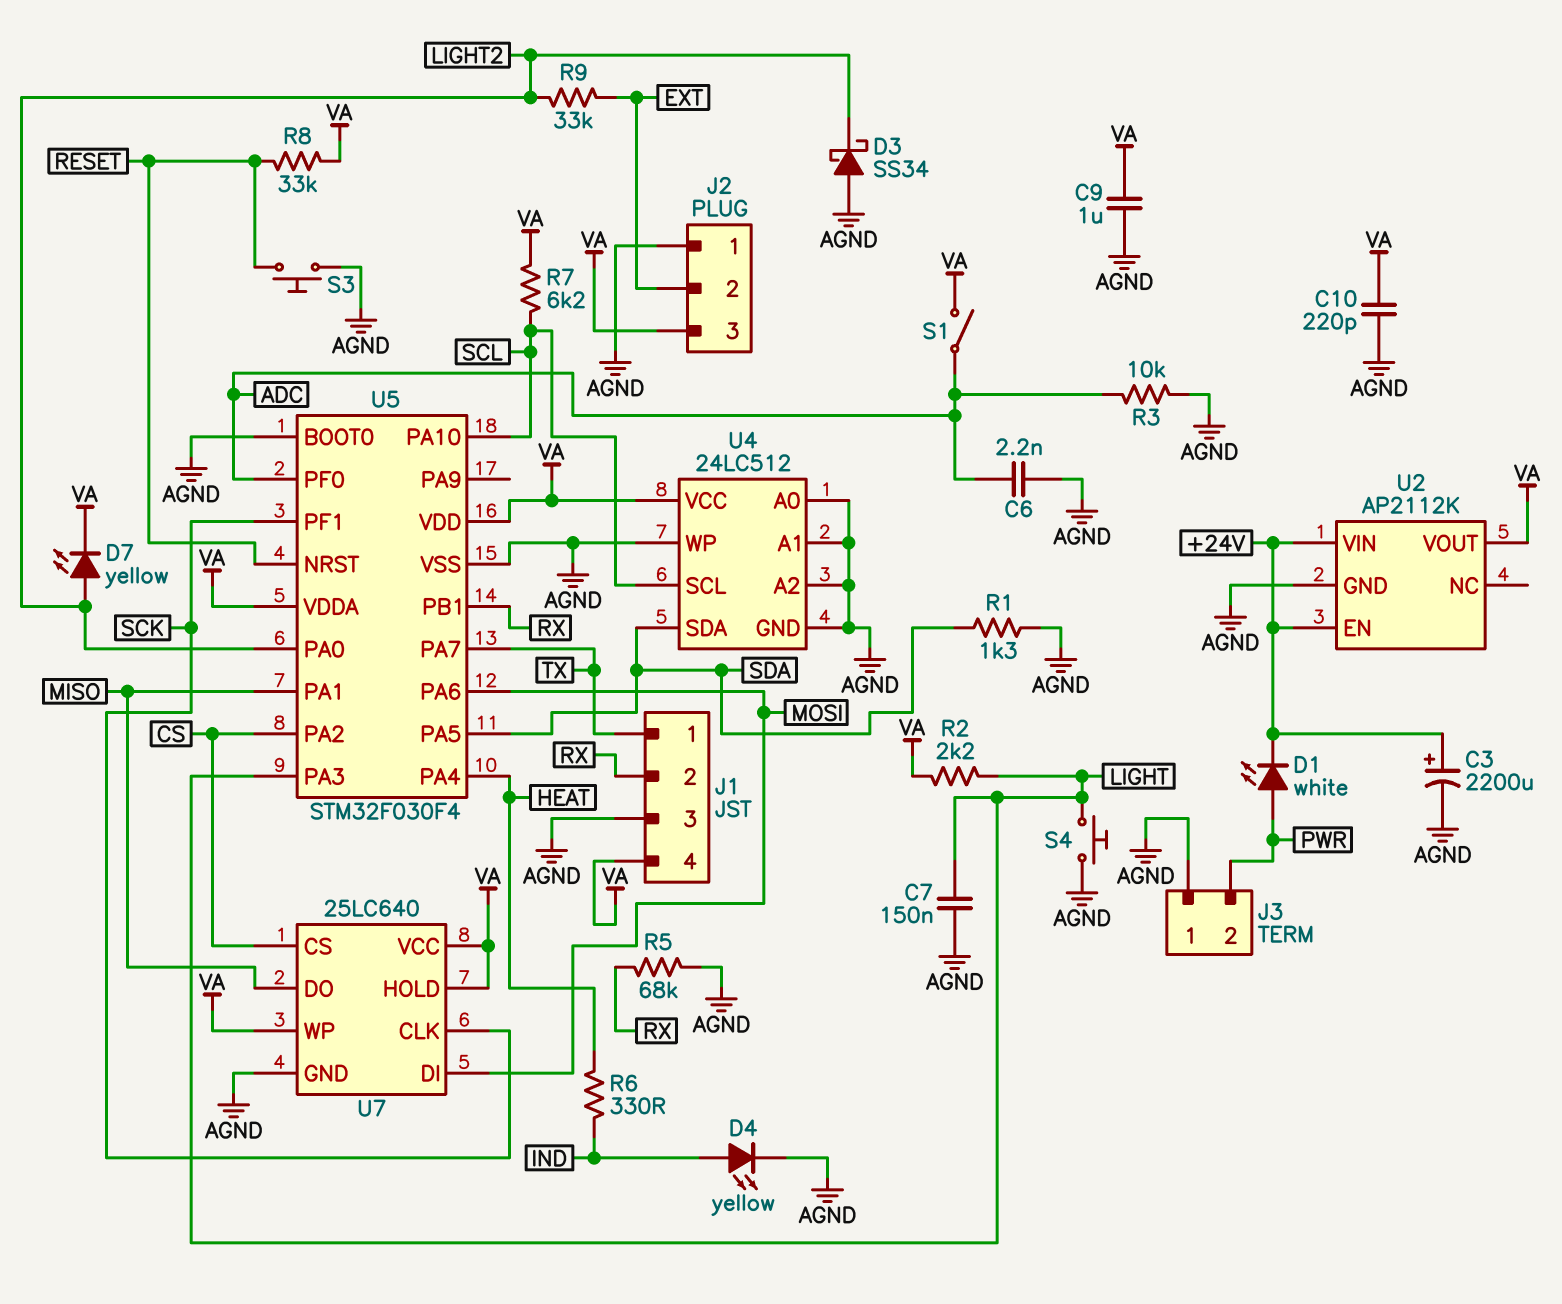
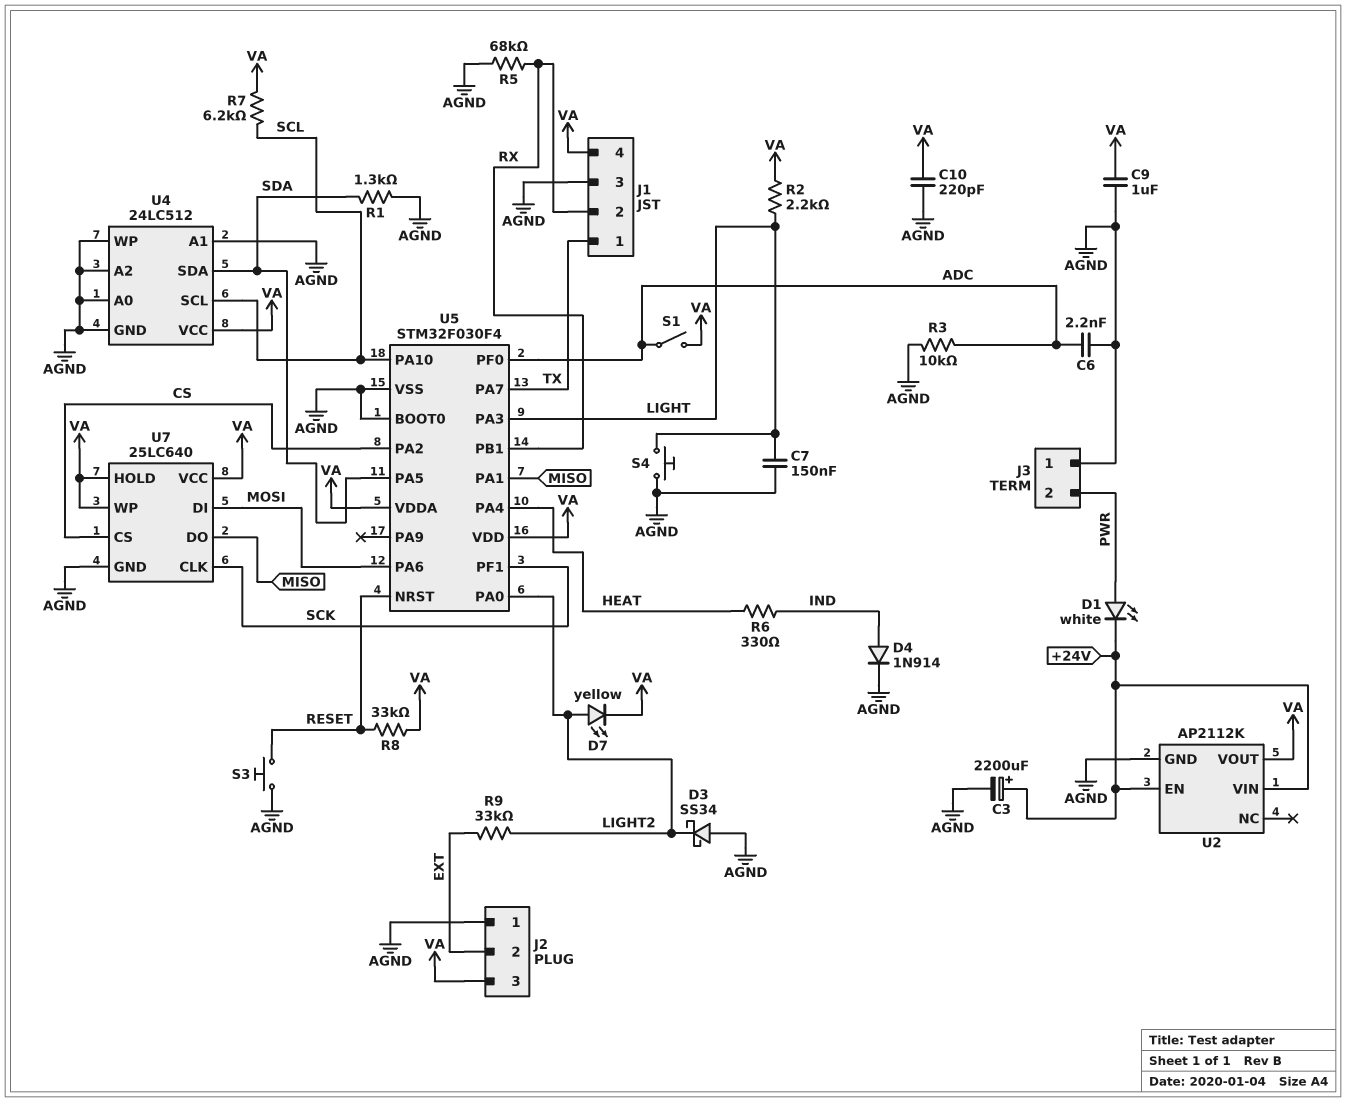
D4: LED yellow (A IND, K AGND) -> diode 1N914 (A IND, K AGND)

